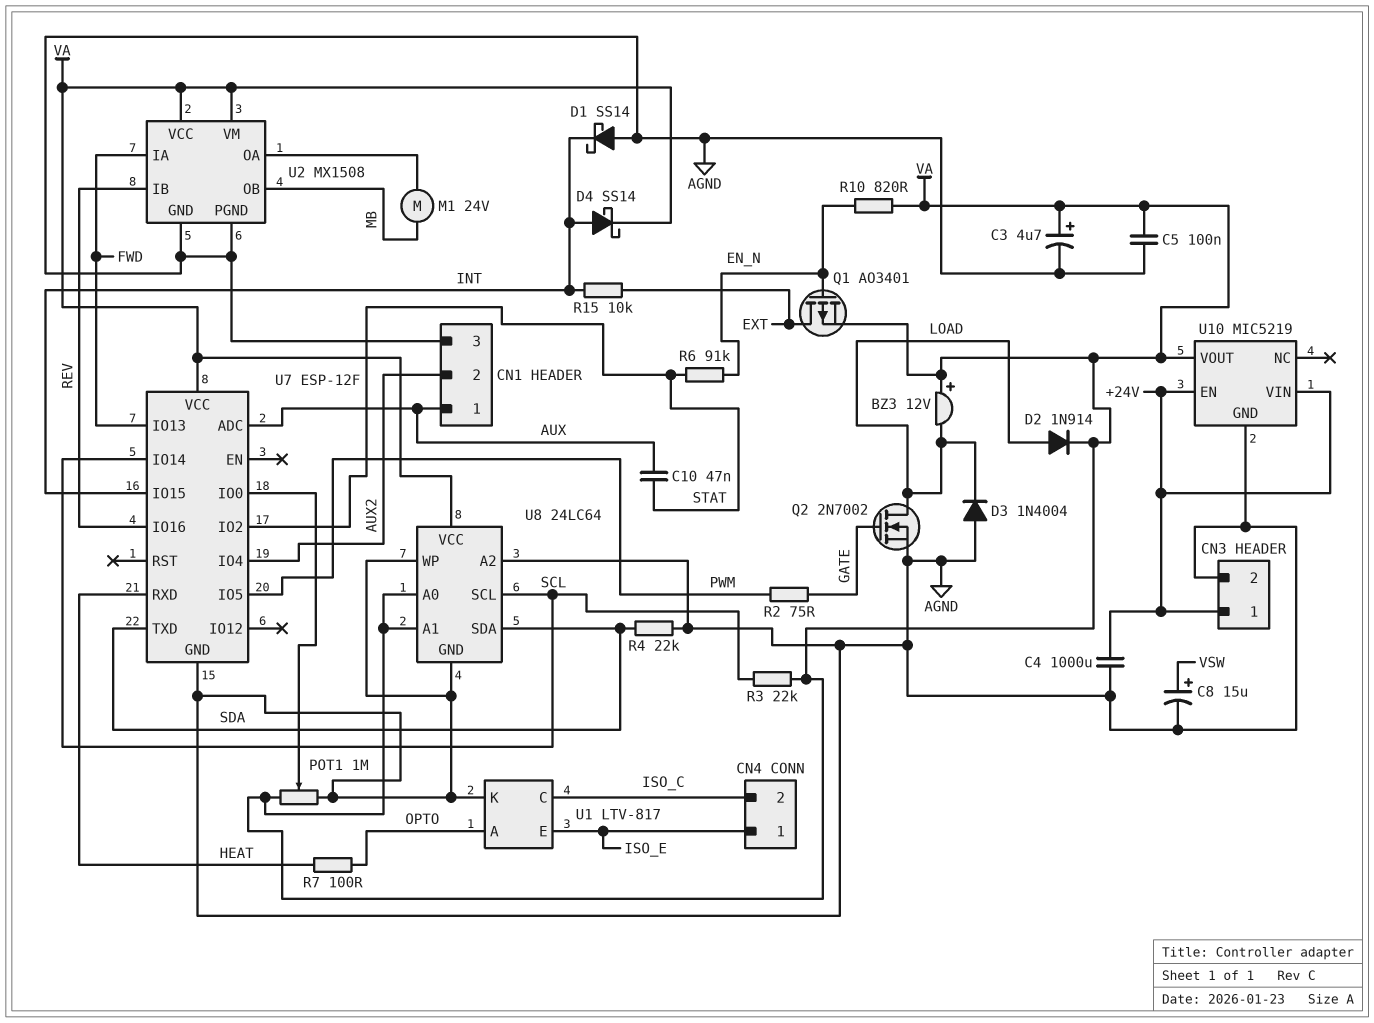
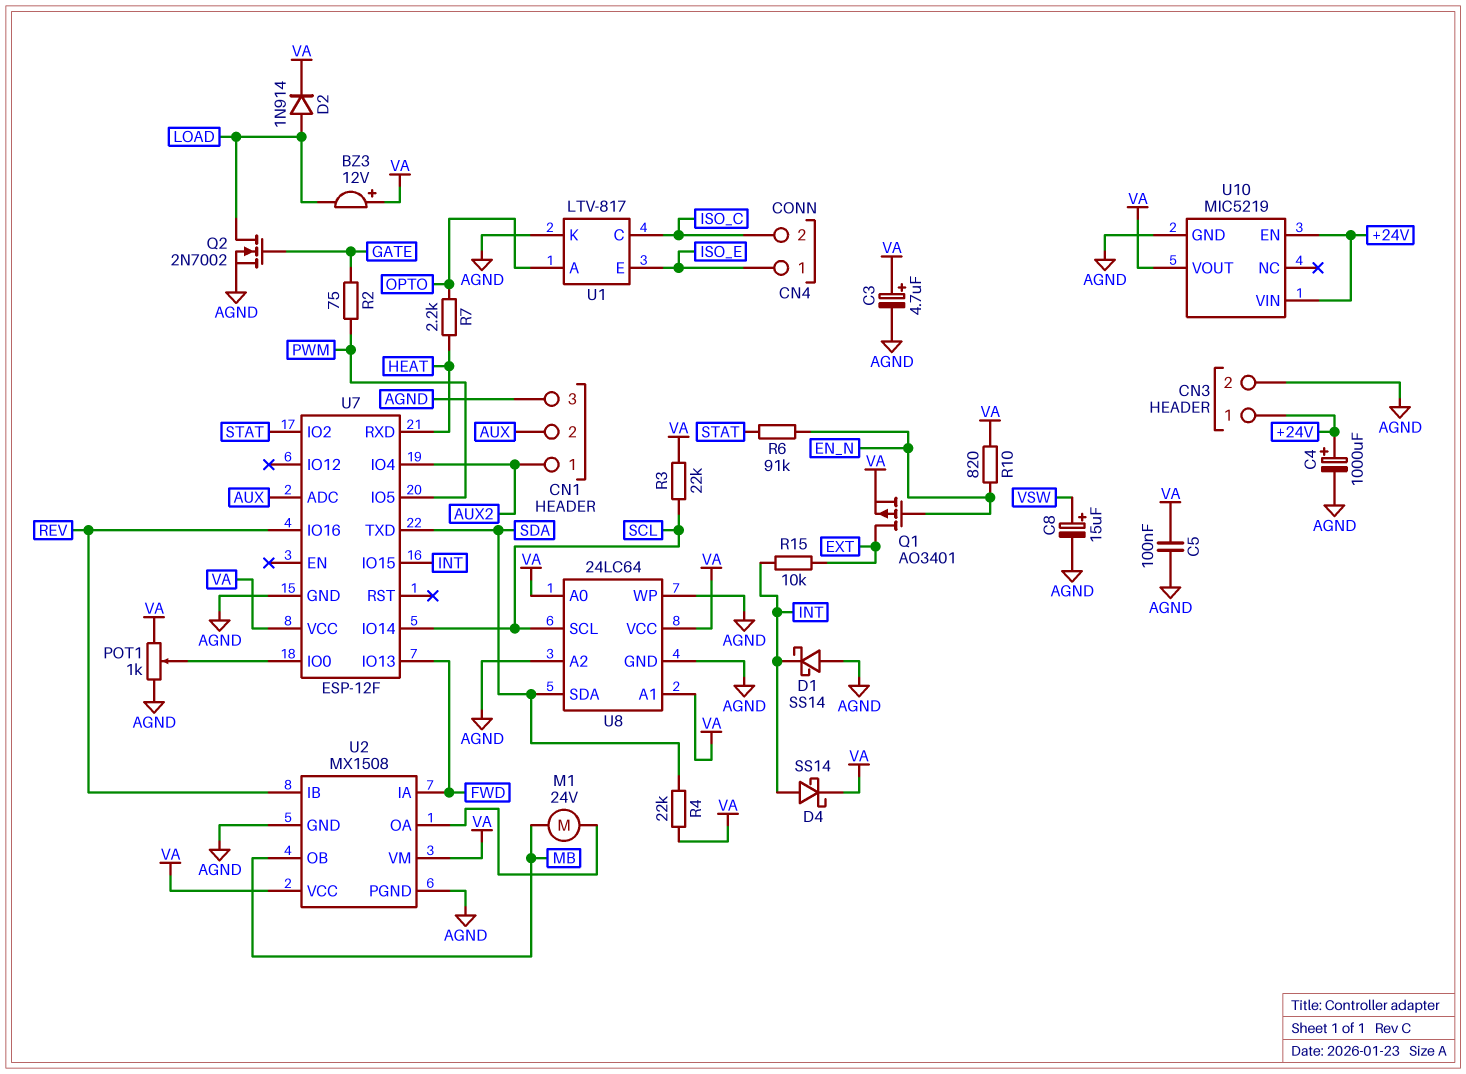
C4: 1000uF (+24V, AGND) -> 1000uF (plus +24V, minus AGND)
C10: 47nF (AUX, STAT) -> none
CN1 pin 1: AUX -> AUX2
CN1 pin 2: AUX2 -> AUX
D3: diode 1N4004 (A AGND, K LOAD) -> none
POT1: 1M (AGND, VA, wiper U7/IO0) -> 1k (AGND, VA, wiper U7/IO0)
R4: 22k (AGND, SDA) -> 22k (SDA, VA)
R7: 100 (HEAT, OPTO) -> 2.2k (HEAT, OPTO)

